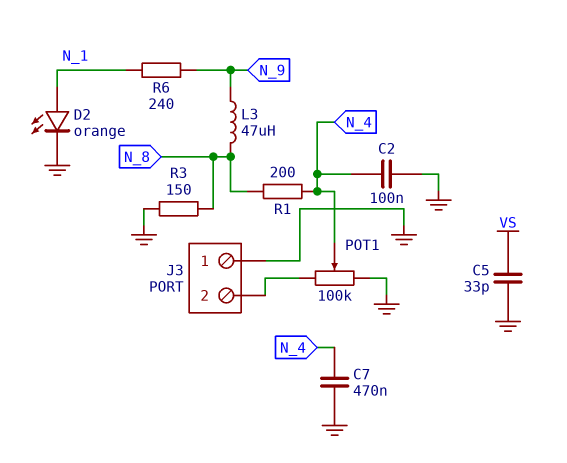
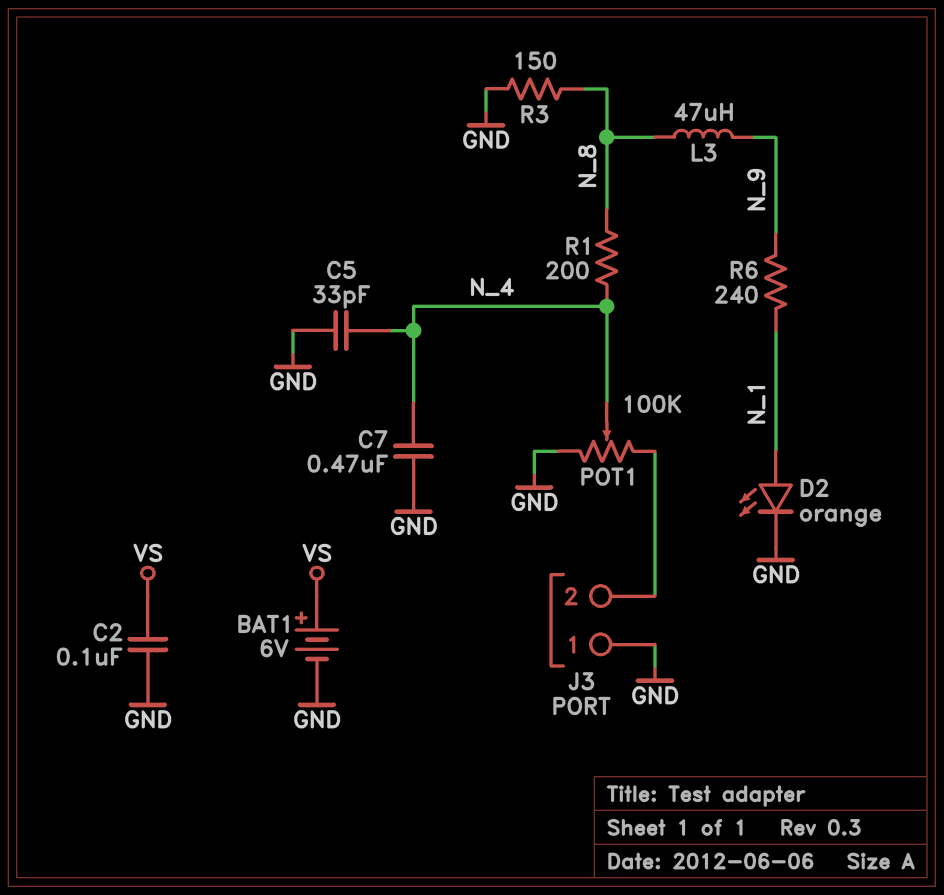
BAT1: none -> 6V (plus VS, minus GND)
C2: 100nF (GND, N_4) -> 100nF (GND, VS)
C5: 33pF (GND, VS) -> 33pF (GND, N_4)

